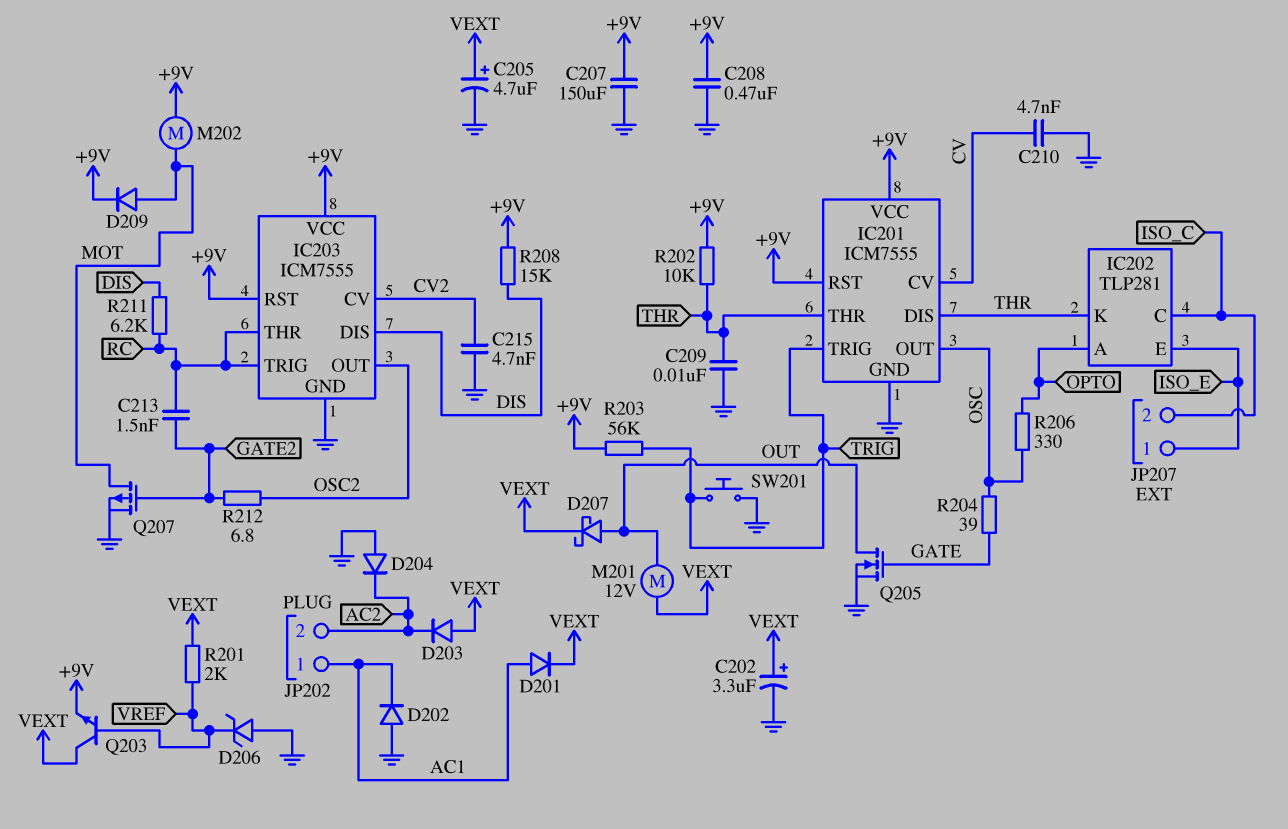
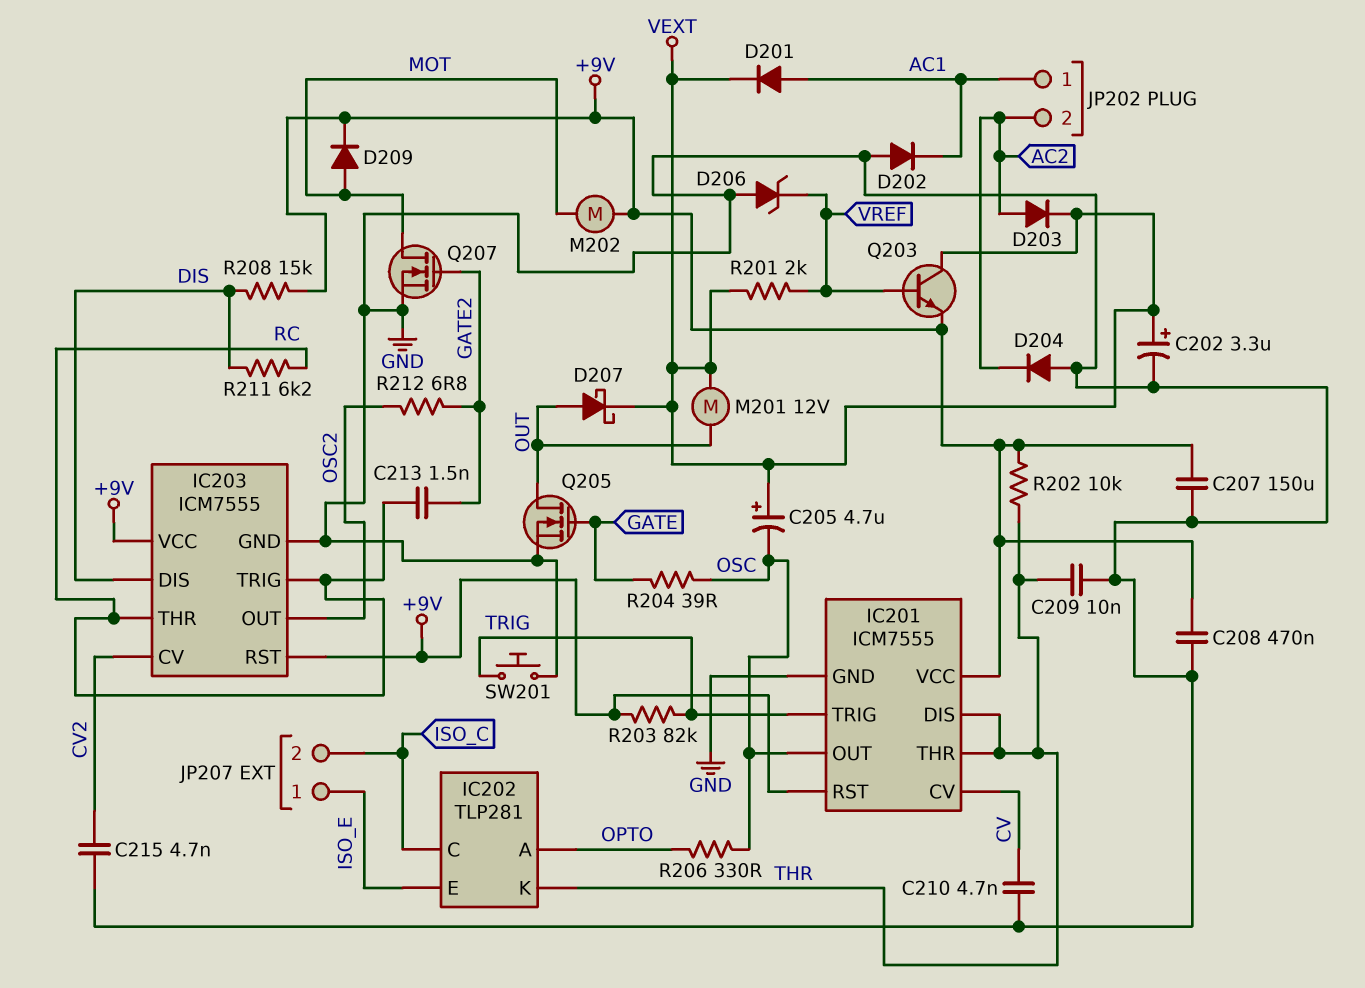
C205: 4.7uF (plus VEXT, minus GND) -> 4.7uF (plus VEXT, minus OSC)
D203: diode (A VEXT, K AC2) -> diode (A AC2, K VEXT)
Q207: PMOS (G GATE2, D MOT, S GND) -> NMOS (G GATE2, D MOT, S GND)
R203: 56k (+9V, TRIG) -> 82k (+9V, TRIG)

